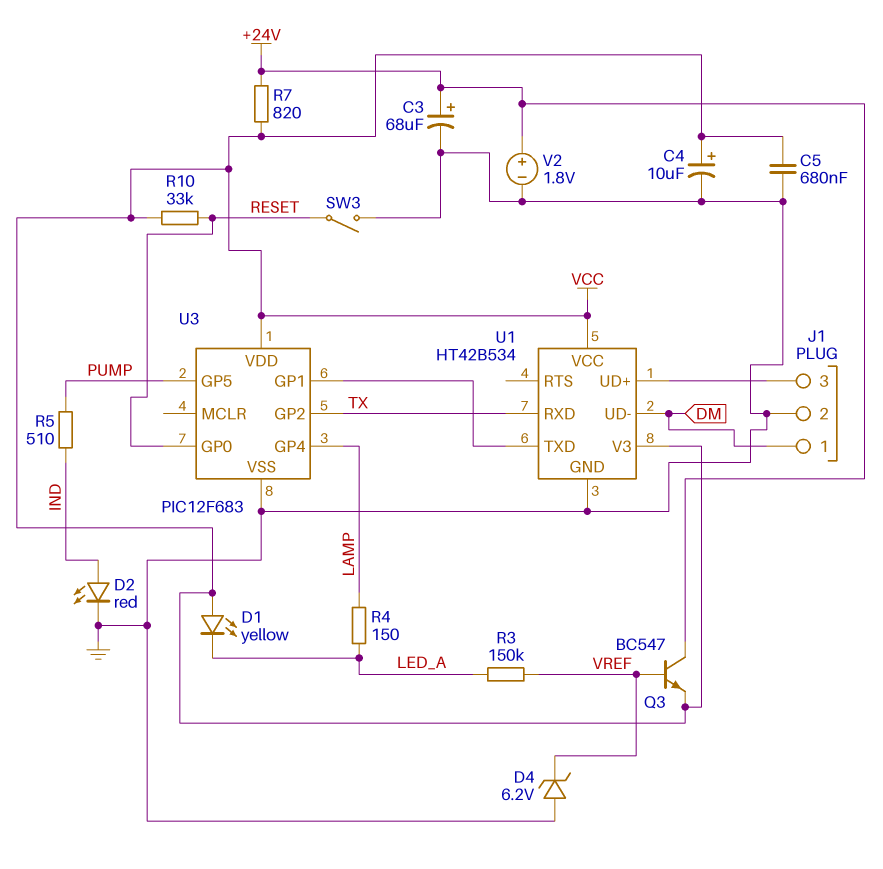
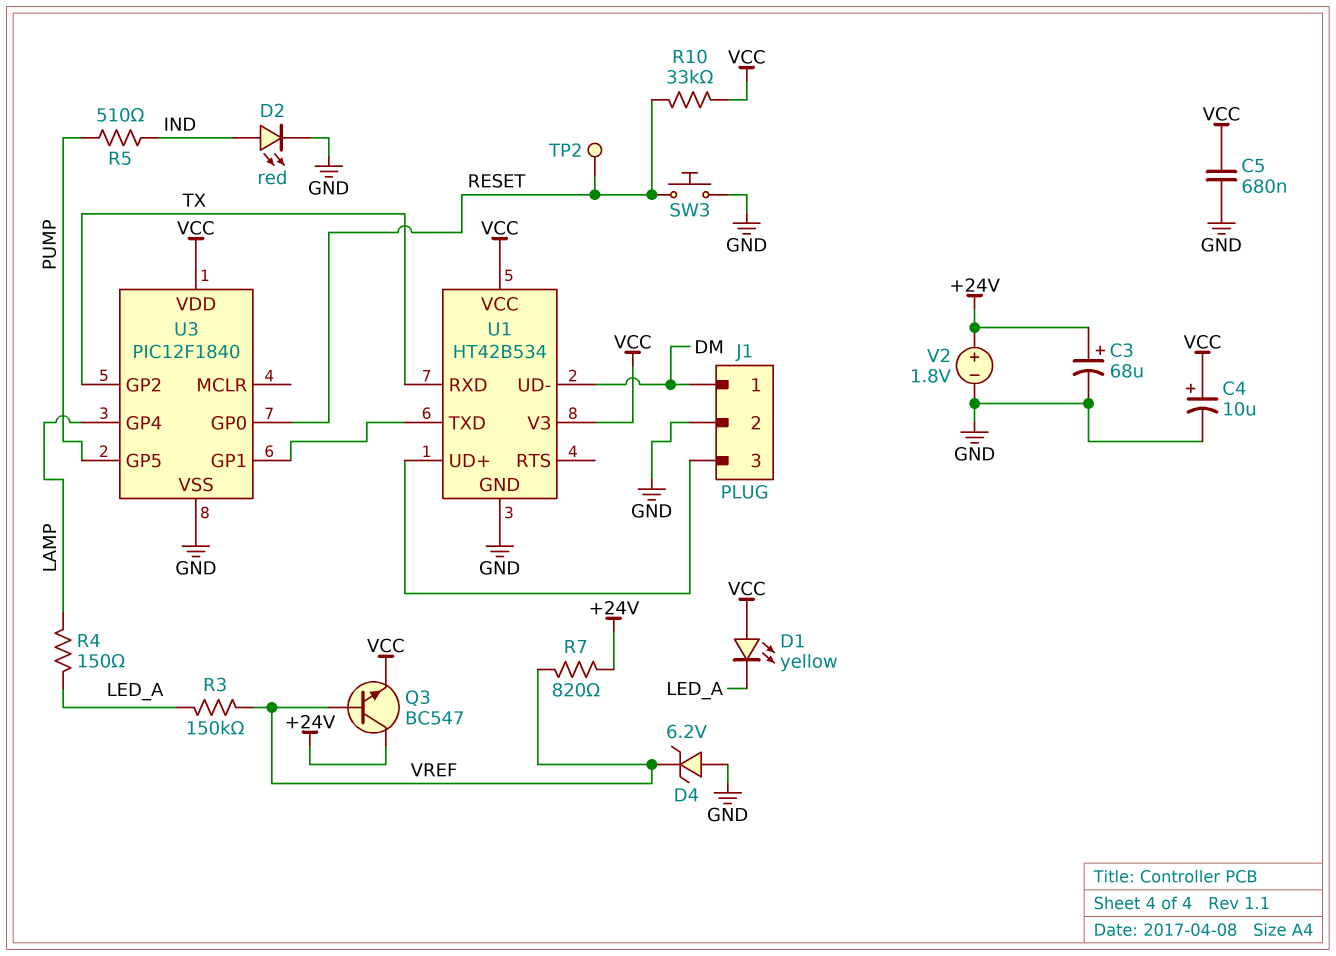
R7: 820 (+24V, VCC) -> 820 (+24V, VREF)
SW3: switch (GND, RESET) -> button (GND, RESET)
TP2: none -> test point (RESET)
U3: PIC12F683 -> PIC12F1840

